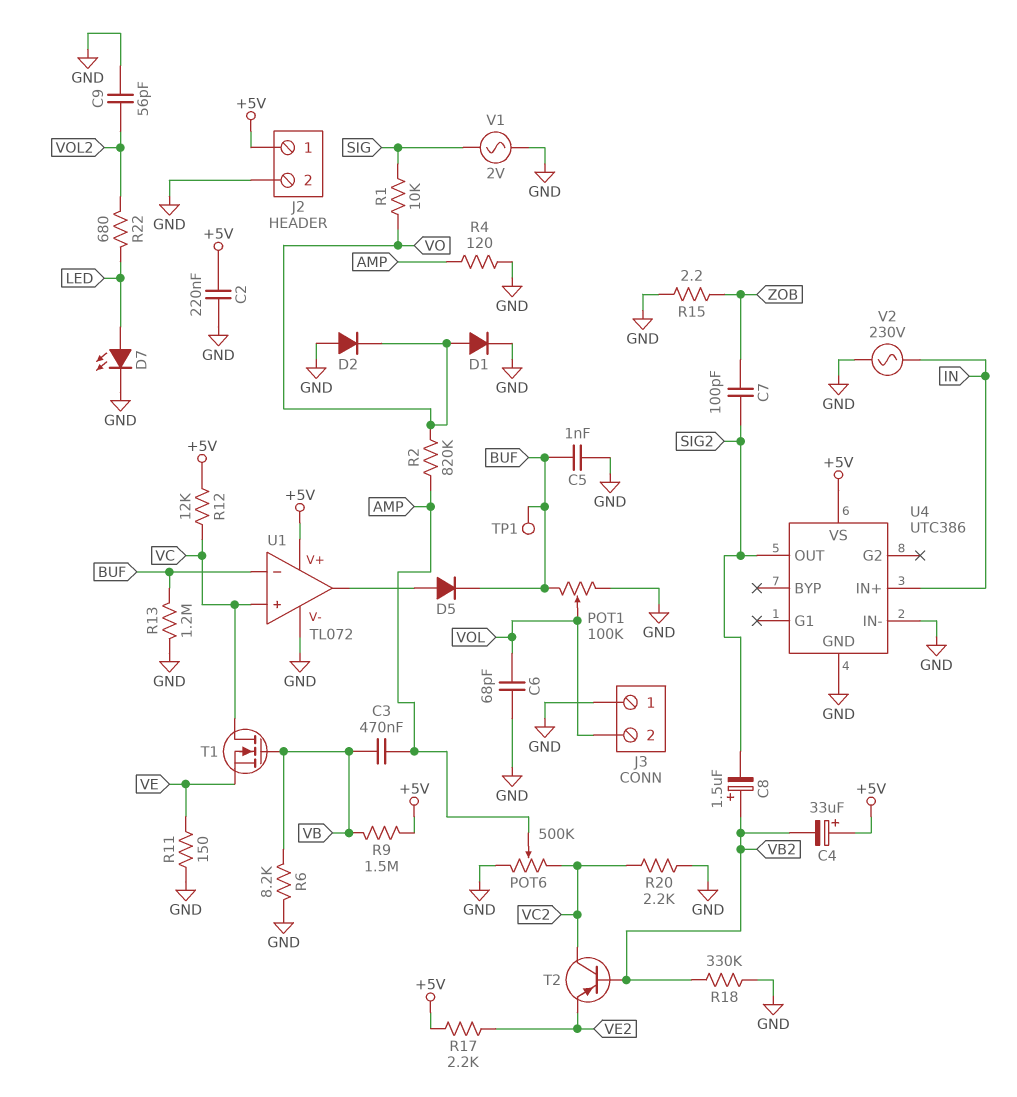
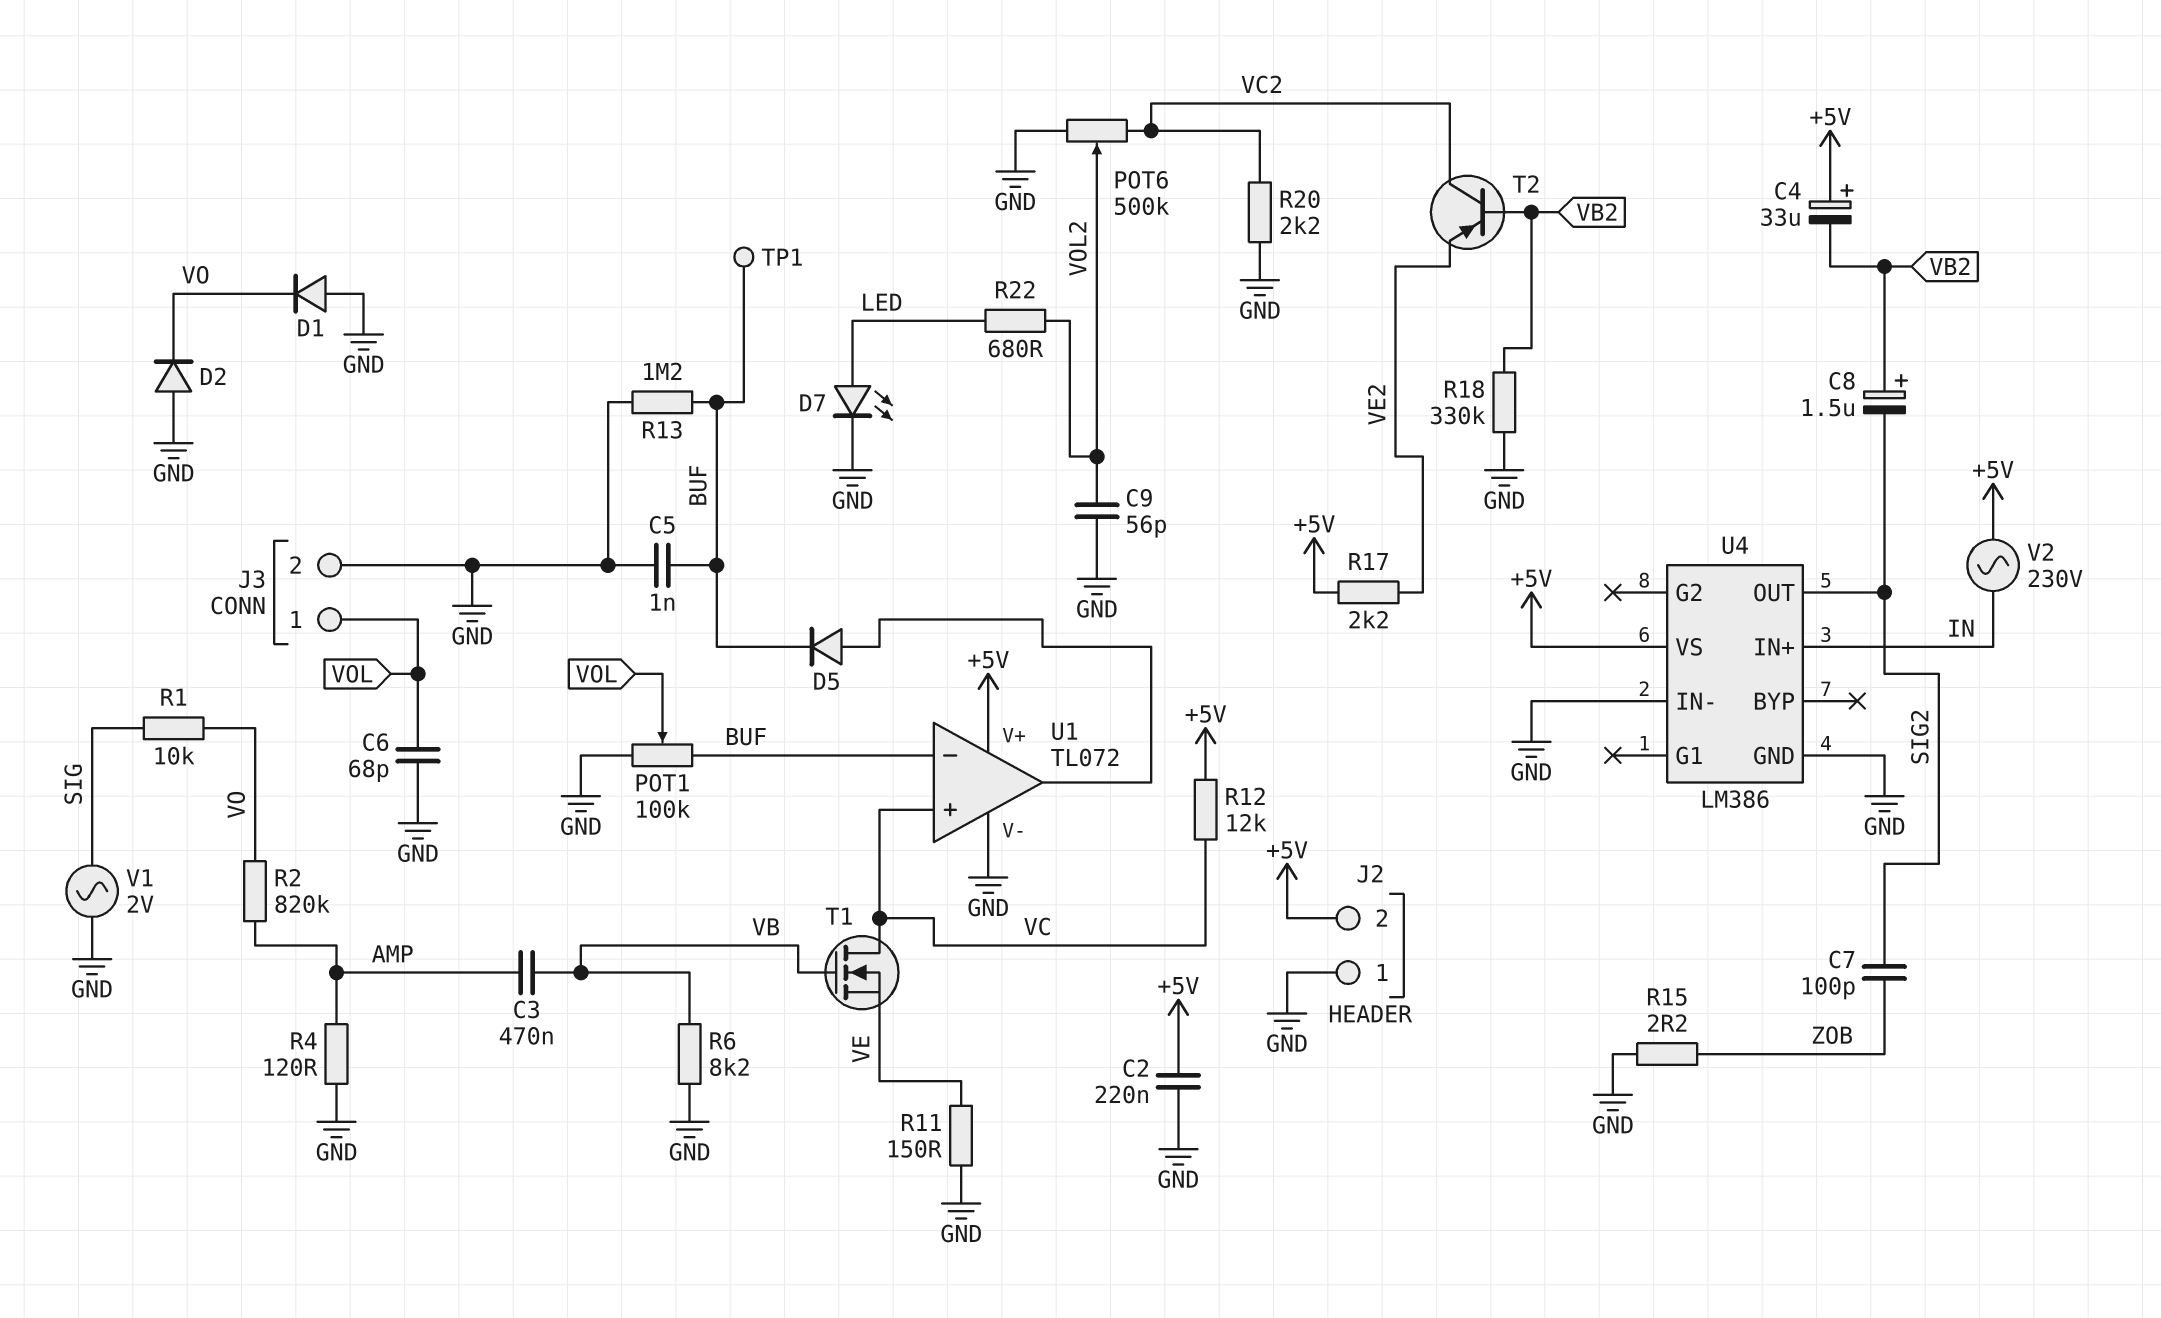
D1: diode (A VO, K GND) -> diode (A GND, K VO)
J2 pin 1: +5V -> GND
J2 pin 2: GND -> +5V
J3 pin 1: GND -> VOL
J3 pin 2: VOL -> GND
POT6: 500k (GND, VC2, wiper AMP) -> 500k (GND, VC2, wiper VOL2)
R9: 1.5M (+5V, VB) -> none
U4: UTC386 -> LM386
V2: AC 230V (GND, IN) -> AC 230V (+5V, IN)

